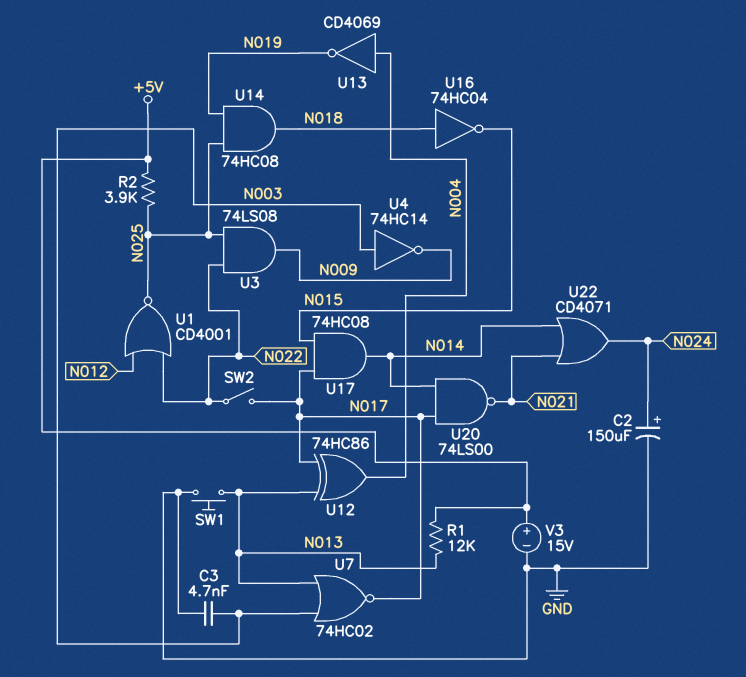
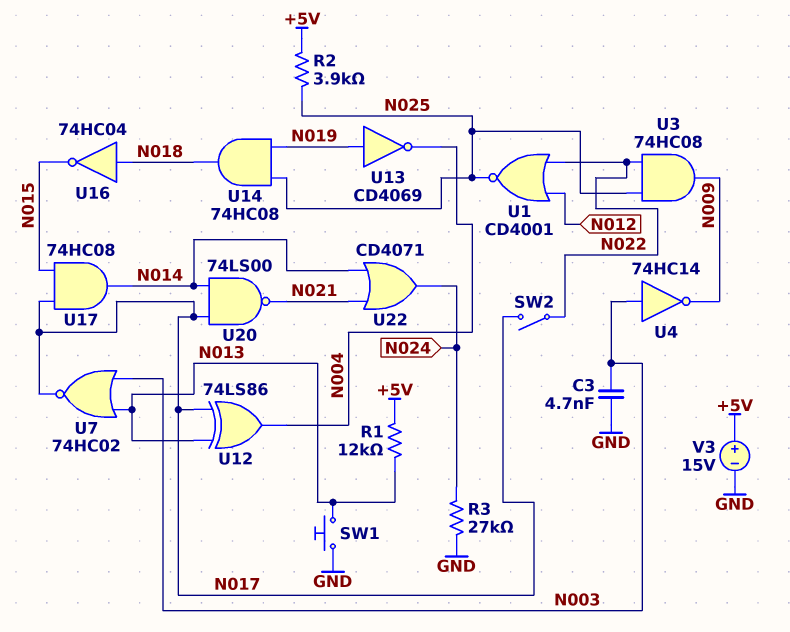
C2: 150uF (plus N024, minus GND) -> none
R3: none -> 27k (GND, N024)
U3: AND 74LS08 (in N022, in N025, out N009) -> AND 74HC08 (in N022, in N025, out N009)
U12: XOR 74HC86 (in N013, in N017, out N004) -> XOR 74LS86 (in N013, in N017, out N004)
U13: NOT CD4069 (in N004, out N019) -> NOT CD4069 (in N019, out N004)

